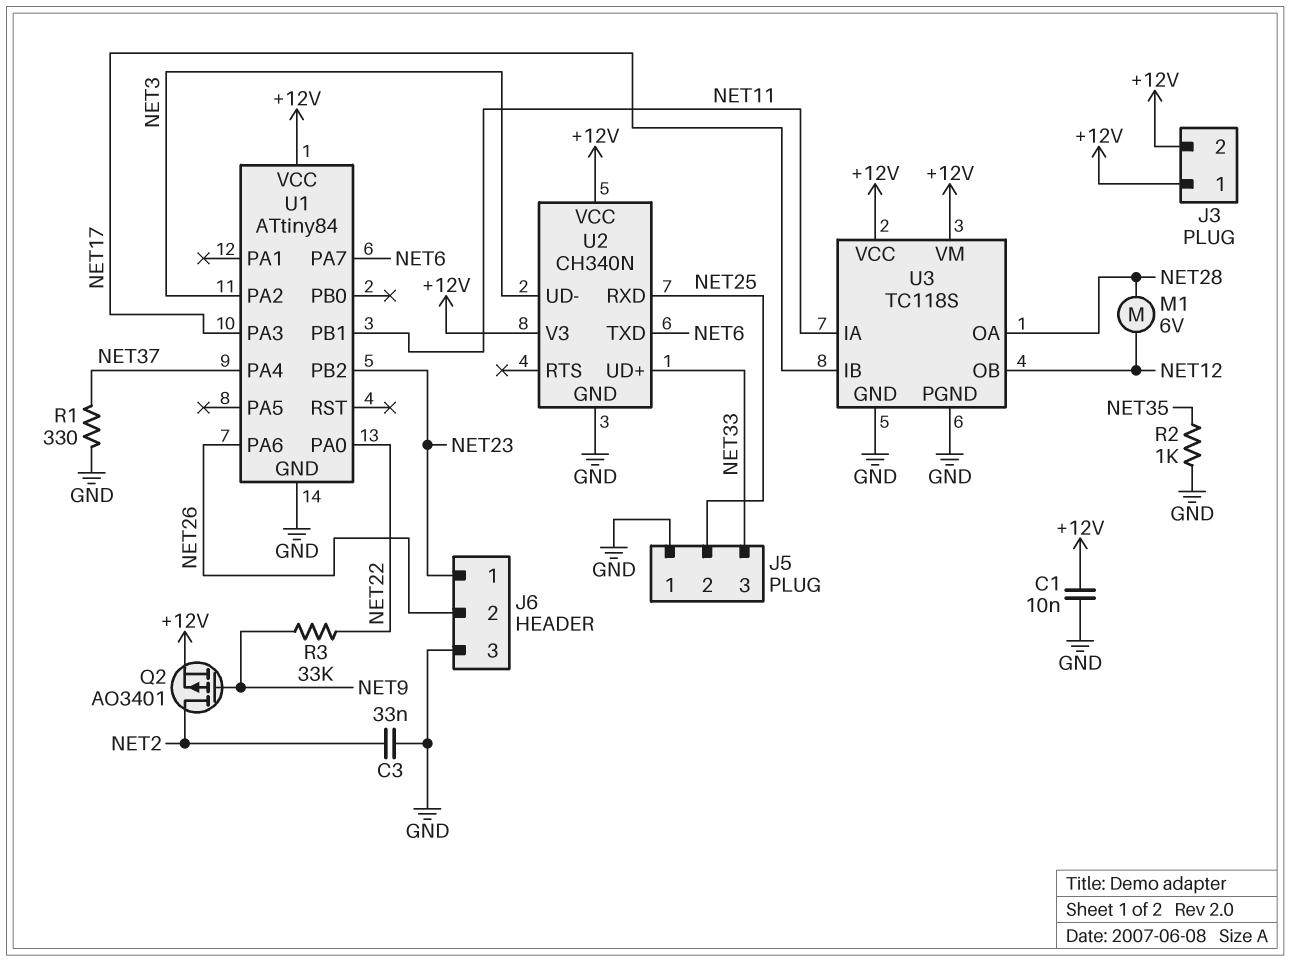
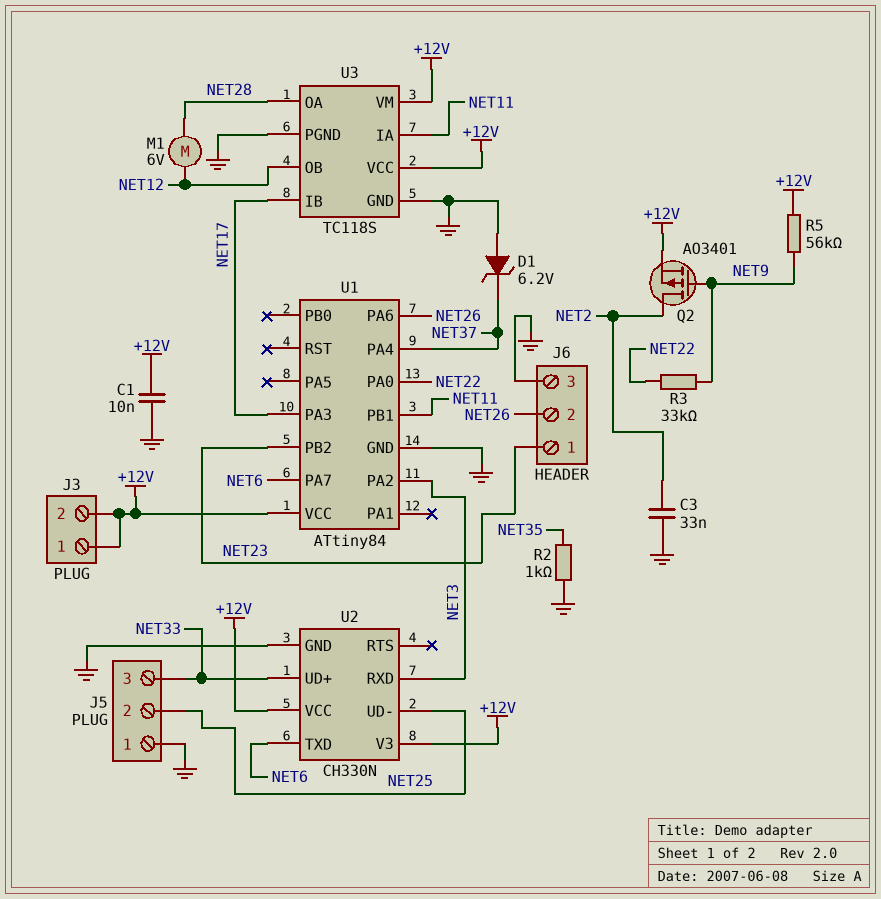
D1: none -> zener 6.2V (A GND, K NET37)
R1: 330 (GND, NET37) -> none
R5: none -> 56k (+12V, NET9)
U2: CH340N -> CH330N
U2 pin RXD: NET25 -> NET3
U2 pin UD-: NET3 -> NET25

